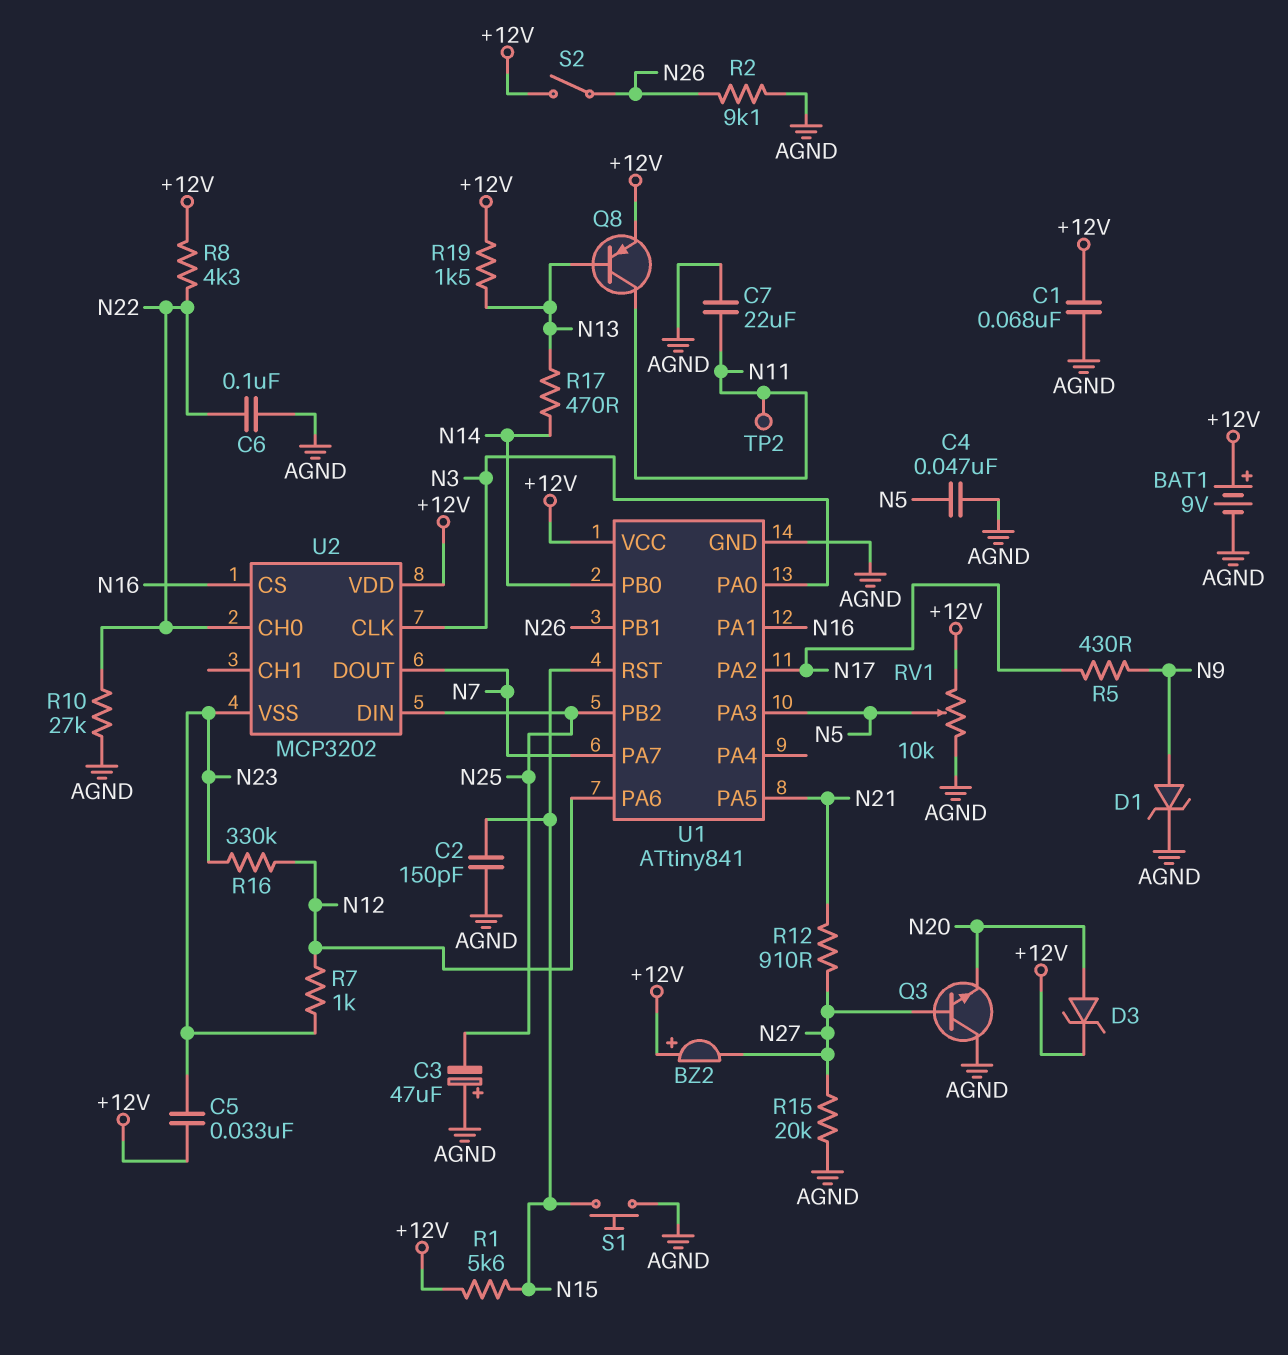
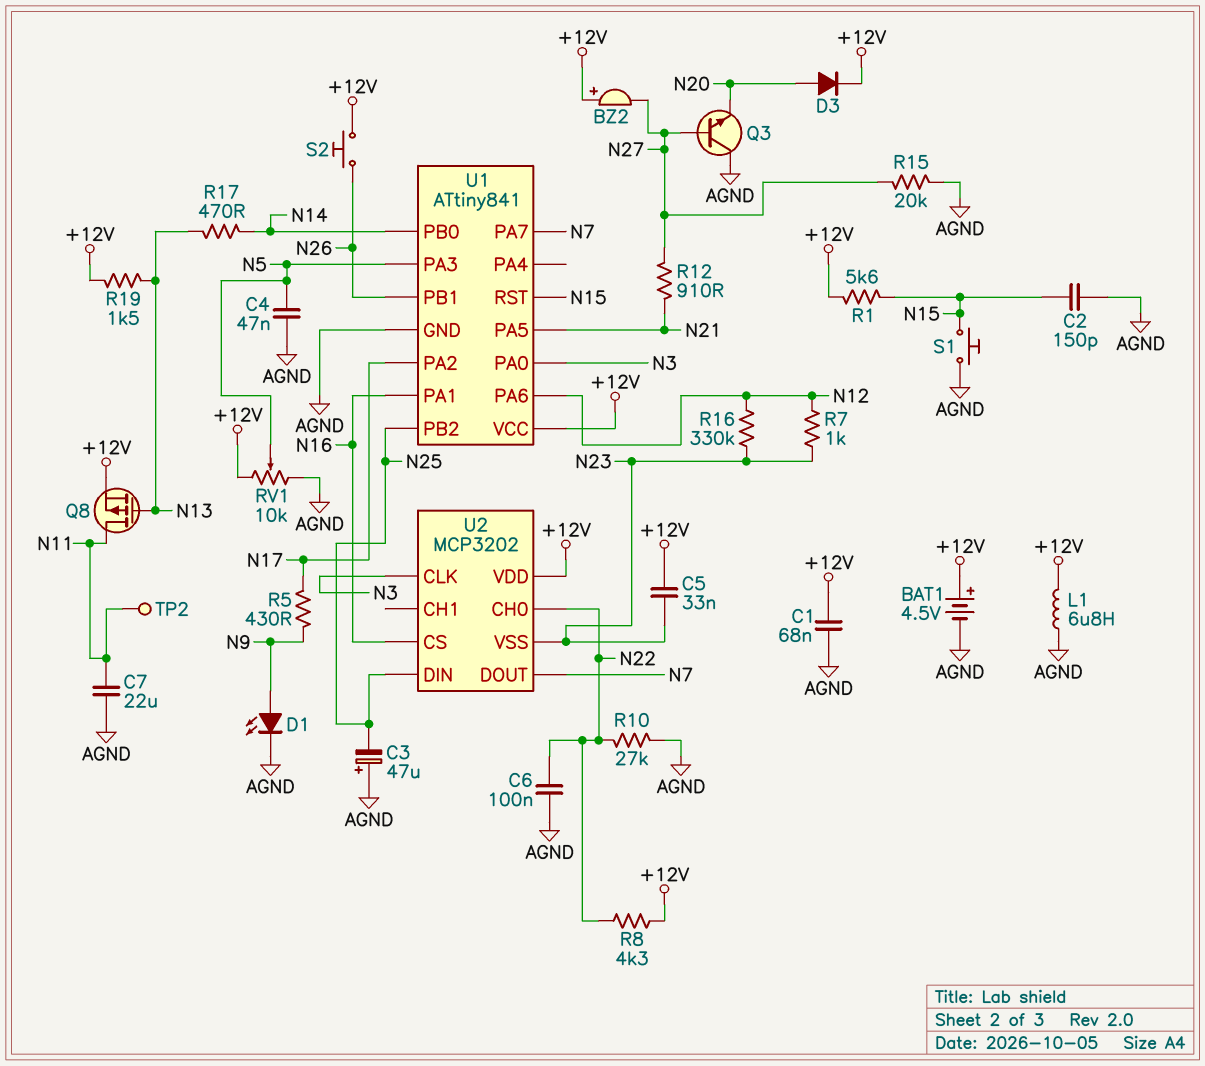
BAT1: 9V (plus +12V, minus AGND) -> 4.5V (plus +12V, minus AGND)
D1: zener (A N9, K AGND) -> LED (A N9, K AGND)
D3: zener (A N20, K +12V) -> diode (A N20, K +12V)
L1: none -> 6.8uH (+12V, AGND)
Q8: PNP (B N13, C N11, E +12V) -> PMOS (G N13, D N11, S +12V)
R2: 9.1k (AGND, N26) -> none
S2: switch (+12V, N26) -> button (+12V, N26)

